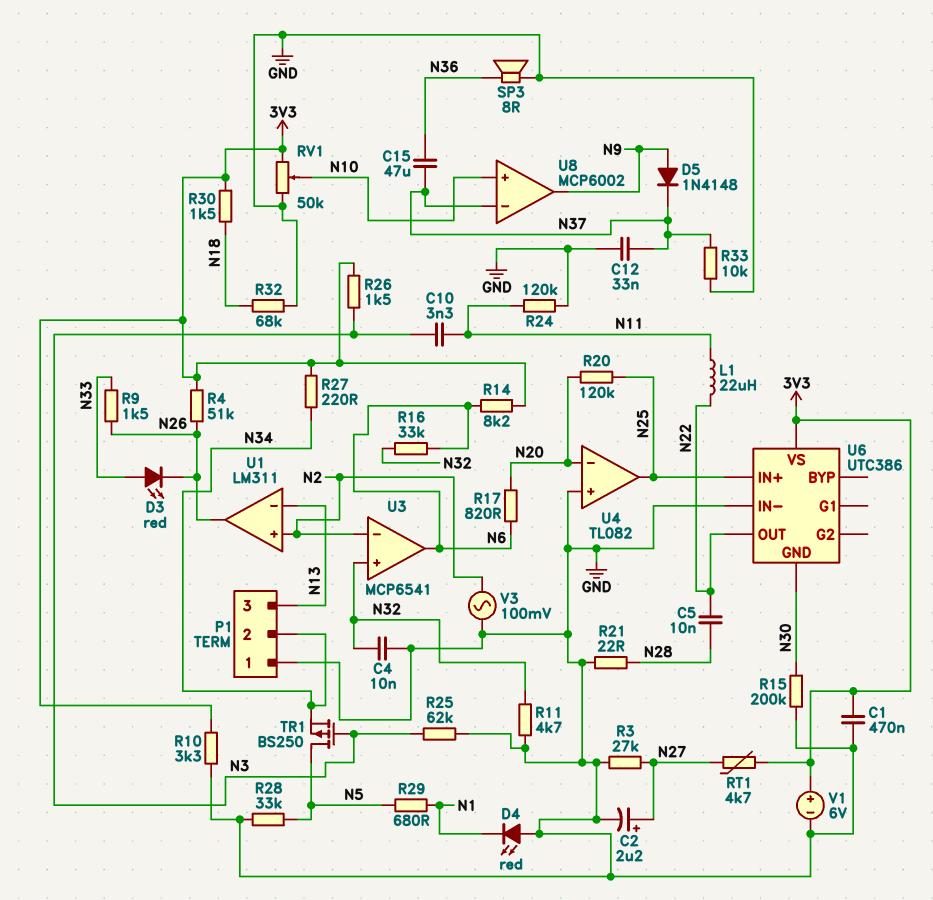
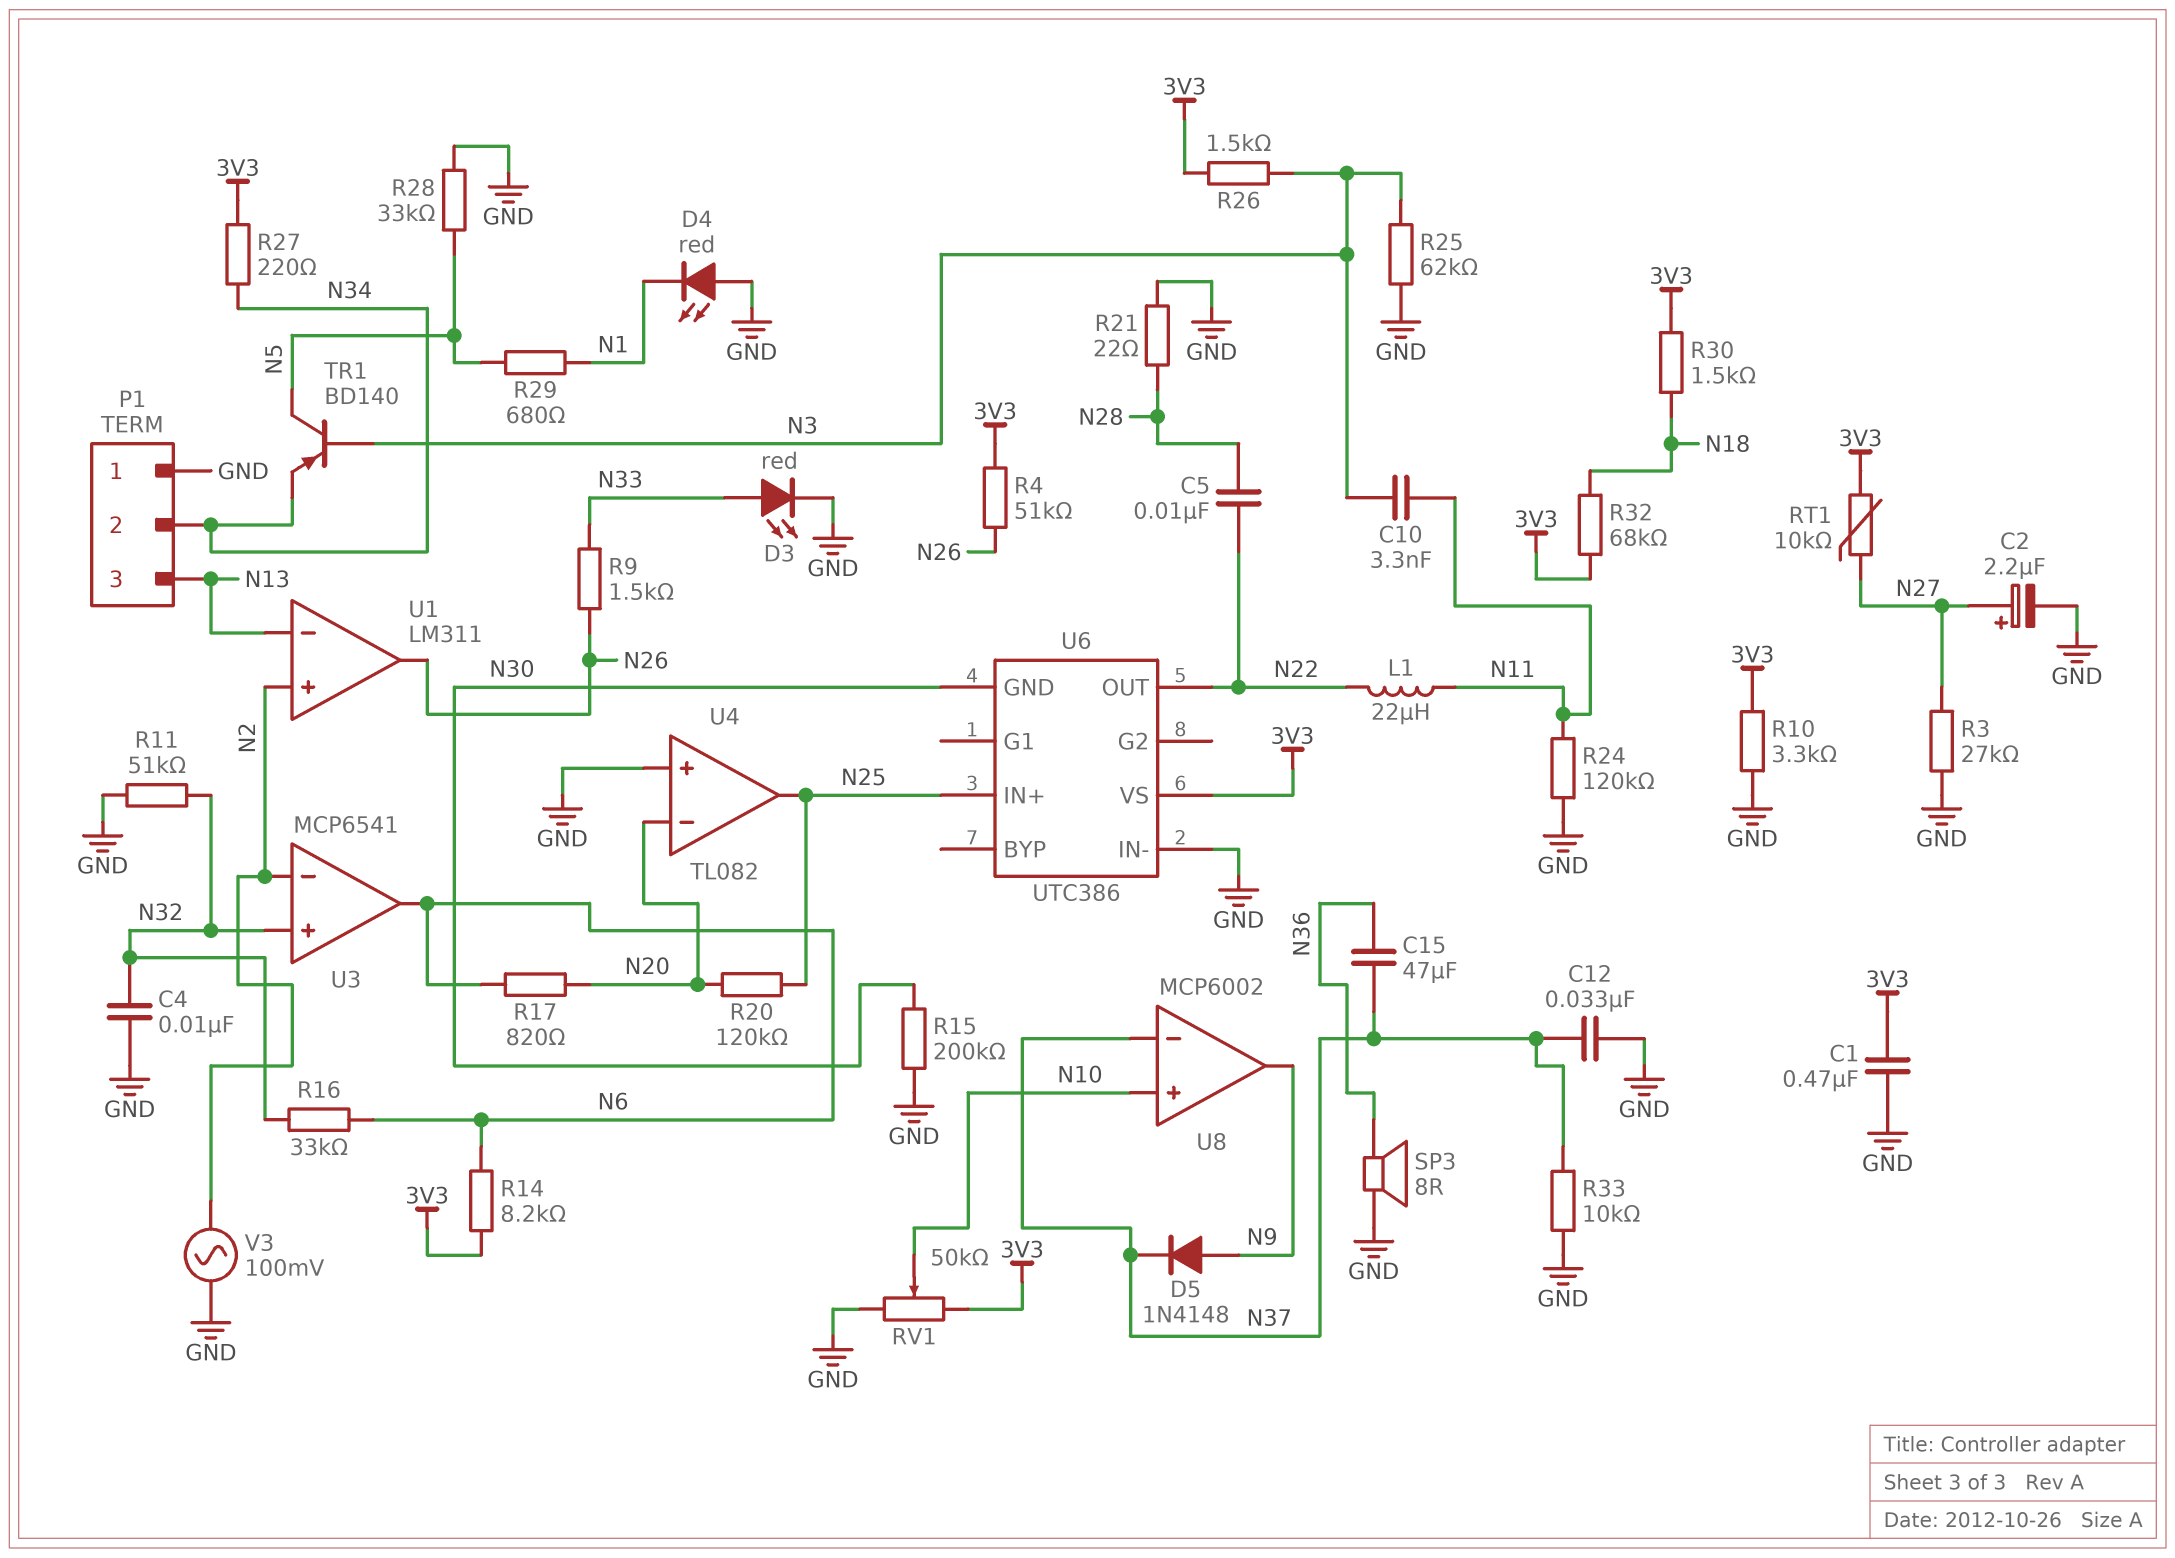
D3: LED red (A N33, K N26) -> LED red (A N33, K GND)
R11: 4.7k (GND, N32) -> 51k (GND, N32)
R32: 68k (GND, N18) -> 68k (3V3, N18)
RT1: 4.7k (3V3, N27) -> 10k (3V3, N27)
TR1: PMOS BS250 (G N3, D N5, S N34) -> PNP BD140 (B N3, C N5, E N34)
V1: 6V (plus 3V3, minus GND) -> none

